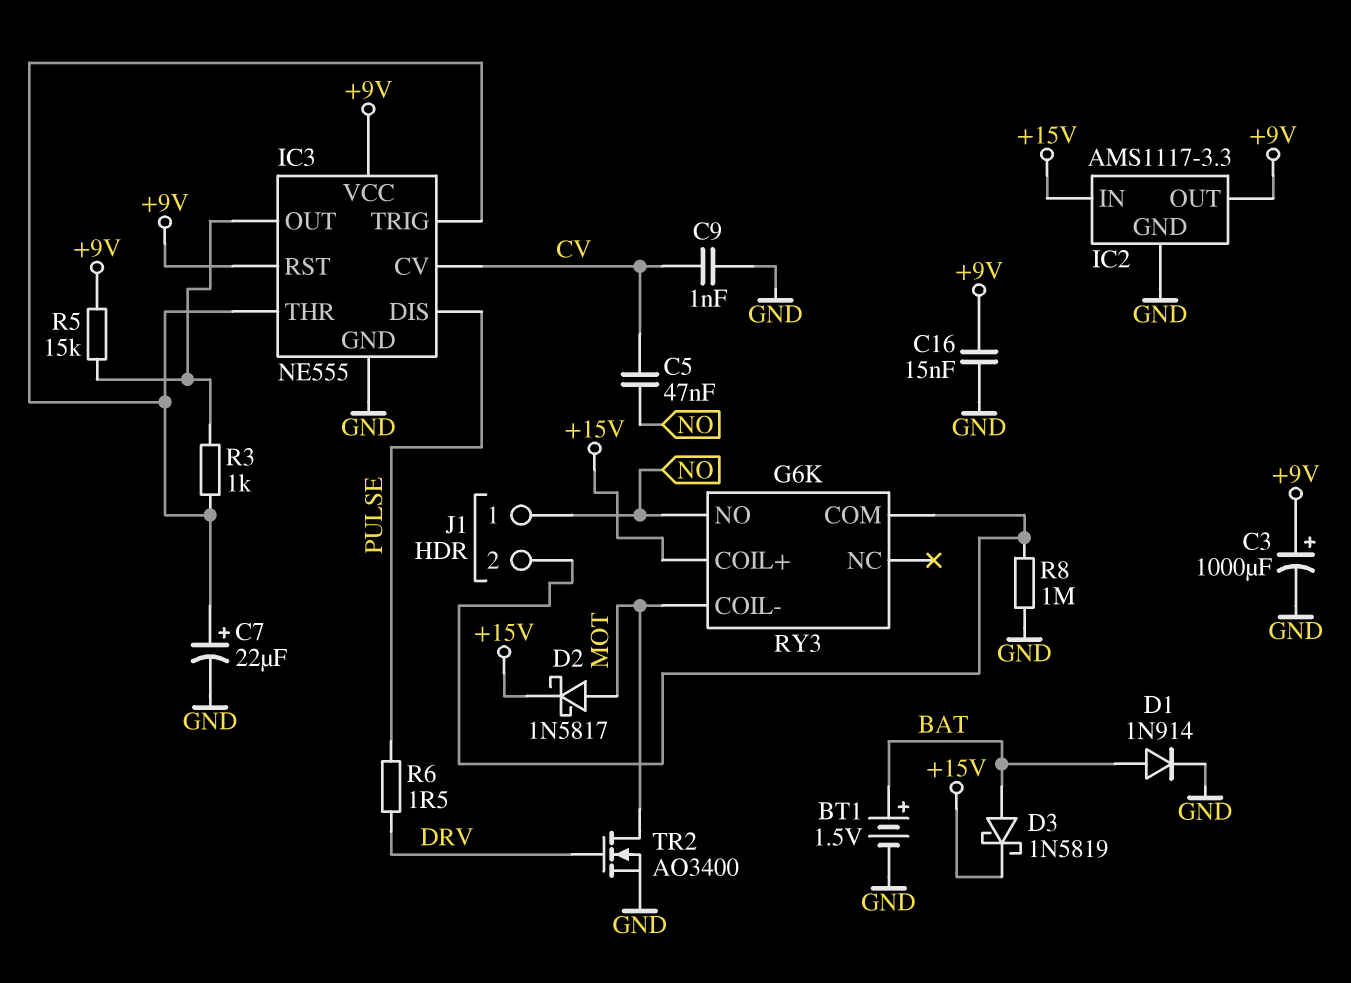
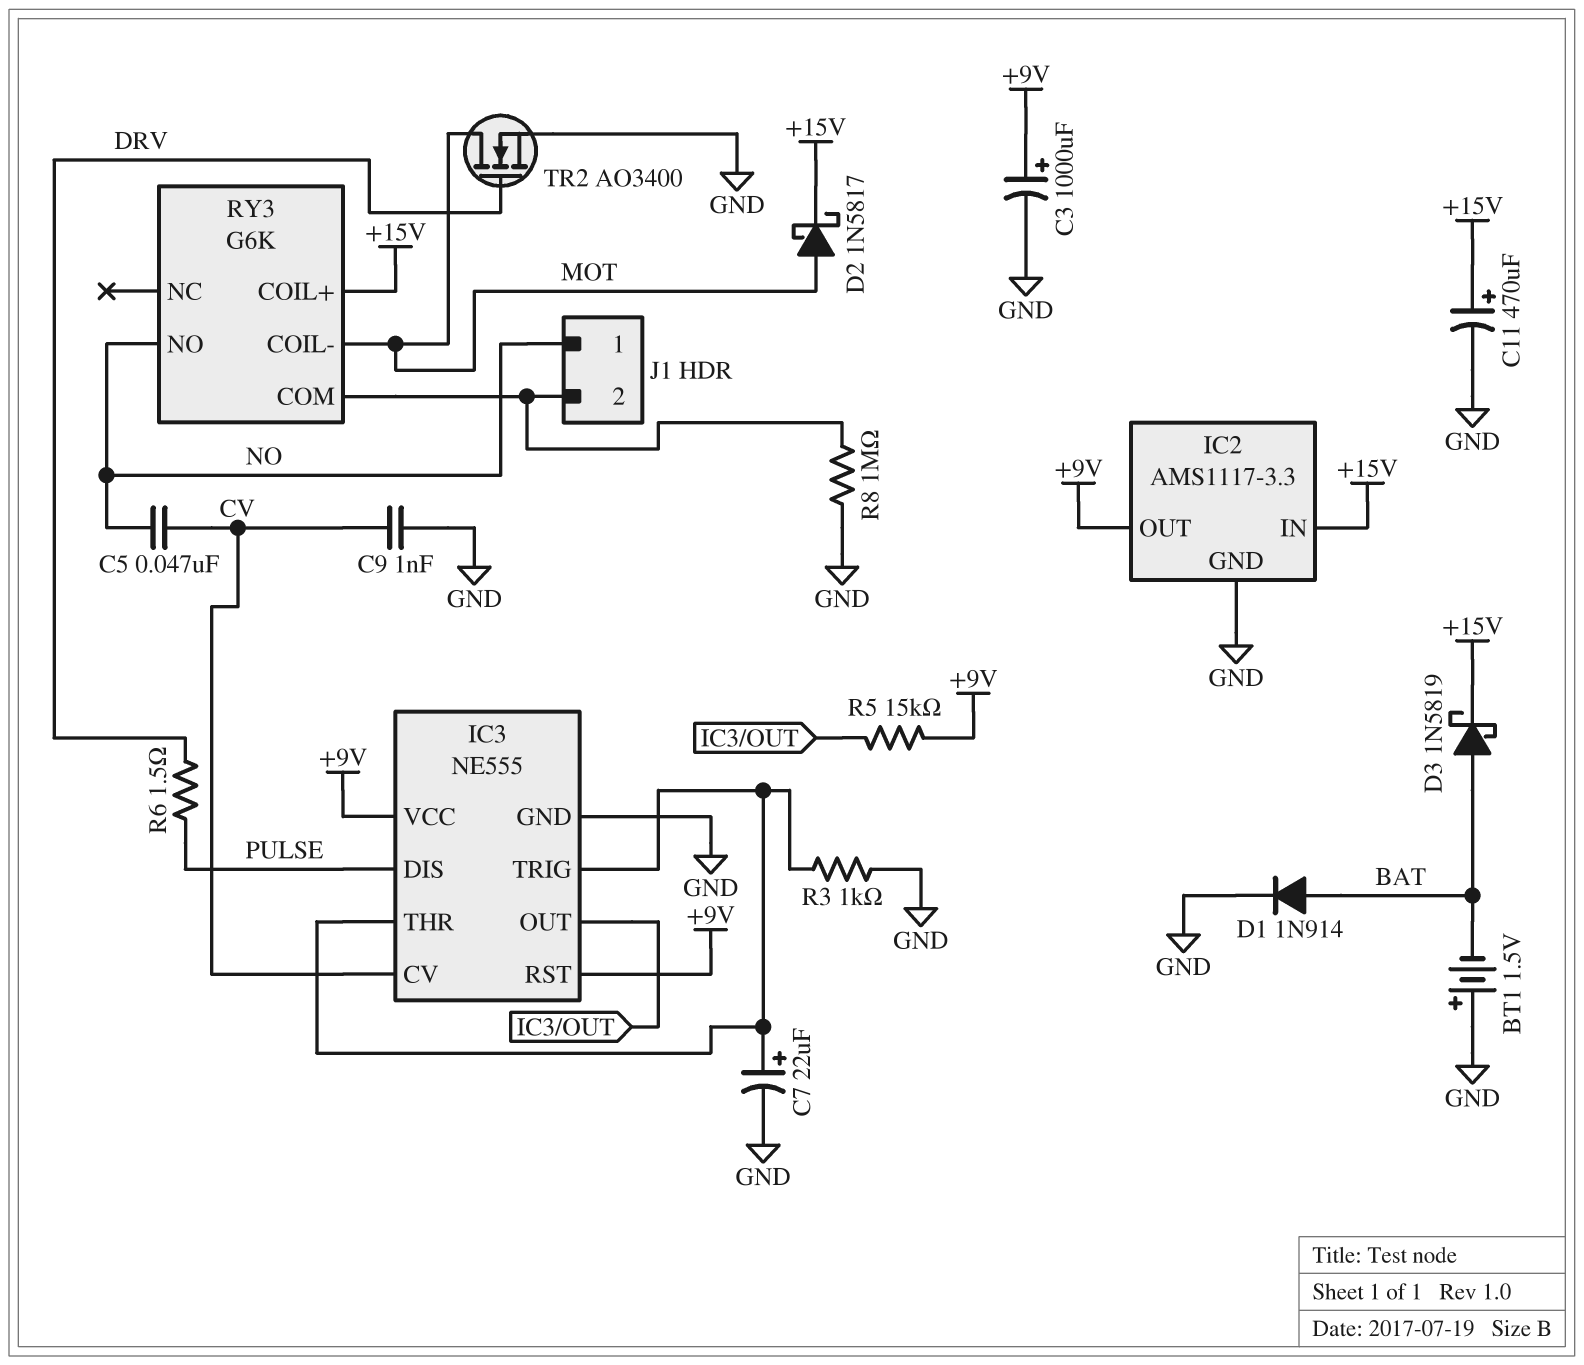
BT1: 1.5V (plus BAT, minus GND) -> 1.5V (plus GND, minus BAT)
C11: none -> 470uF (plus +15V, minus GND)
C16: 15nF (+9V, GND) -> none
R3: 1k (IC3/OUT, IC3/THR) -> 1k (GND, IC3/THR)

